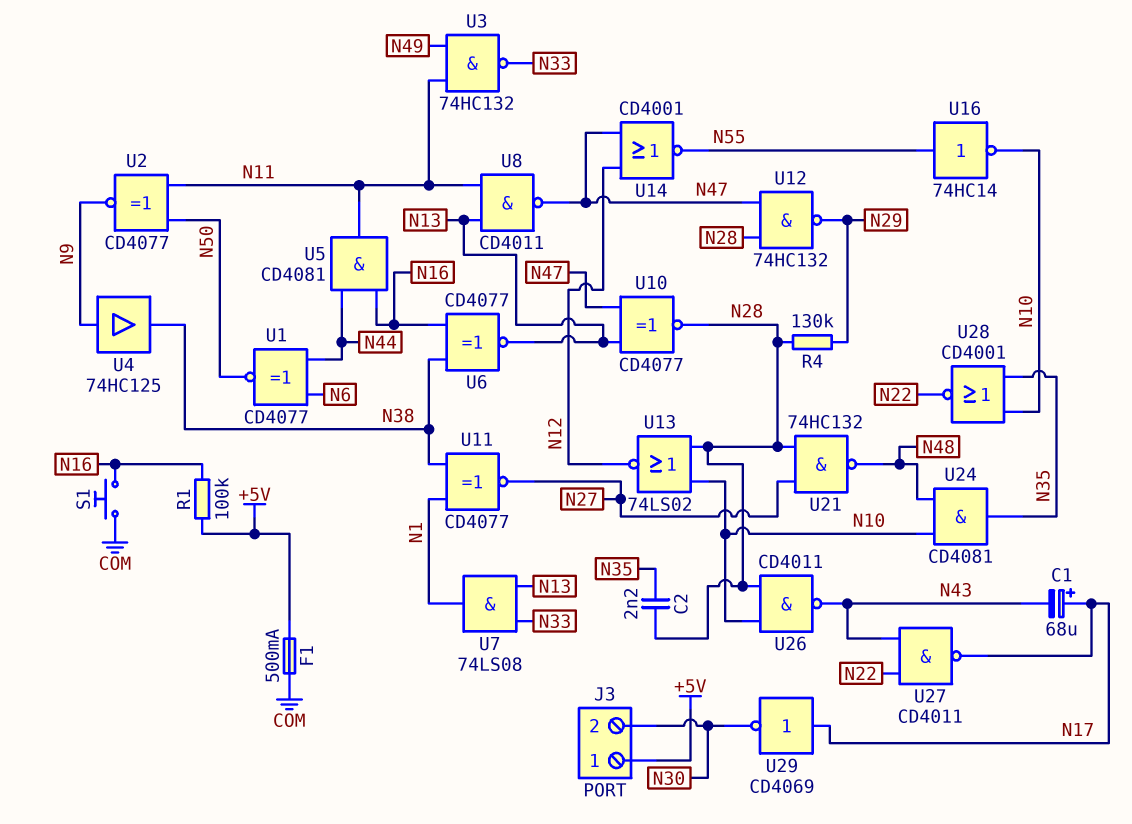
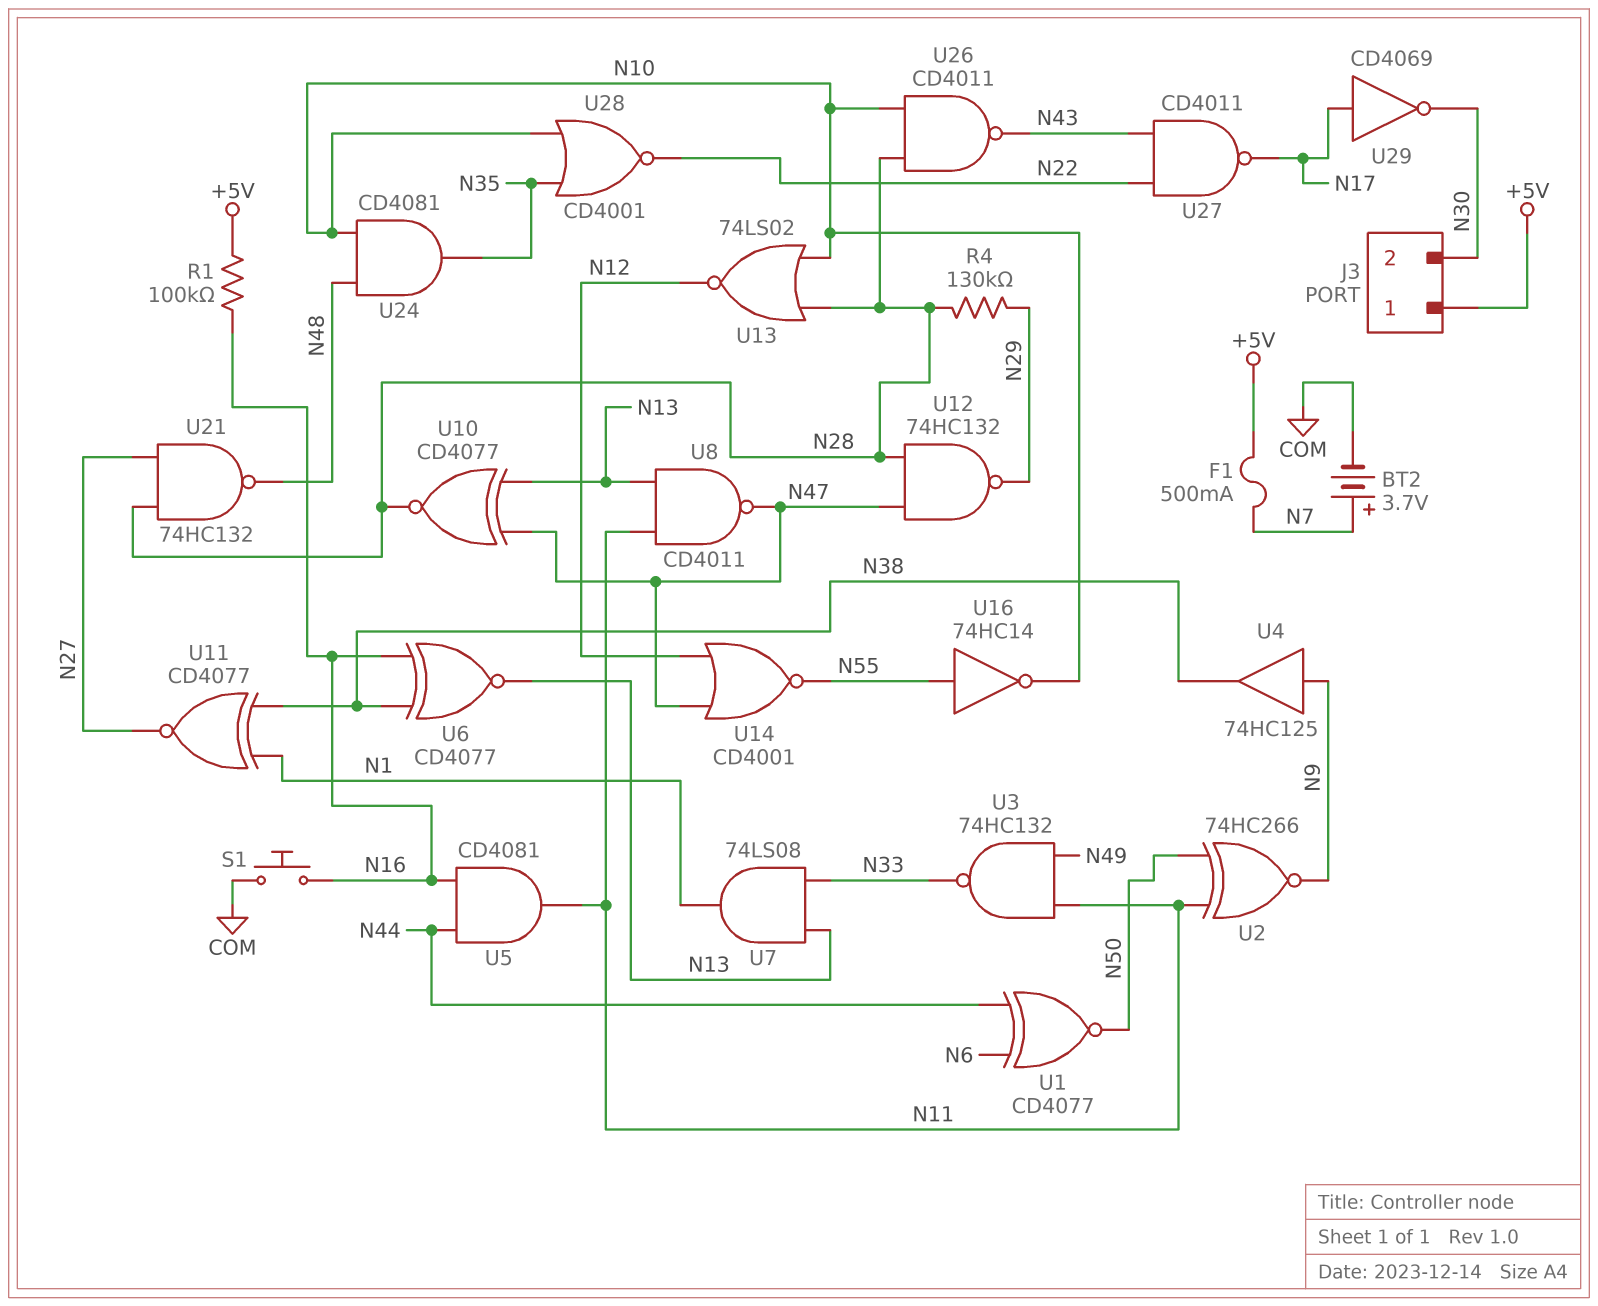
BT2: none -> 3.7V (plus N7, minus COM)
C1: 68uF (plus N17, minus N43) -> none
C2: 2.2nF (N28, N35) -> none
F1: 500mA (+5V, COM) -> 500mA (+5V, N7)
U2: XNOR CD4077 (in N11, in N50, out N9) -> XNOR 74HC266 (in N11, in N50, out N9)

